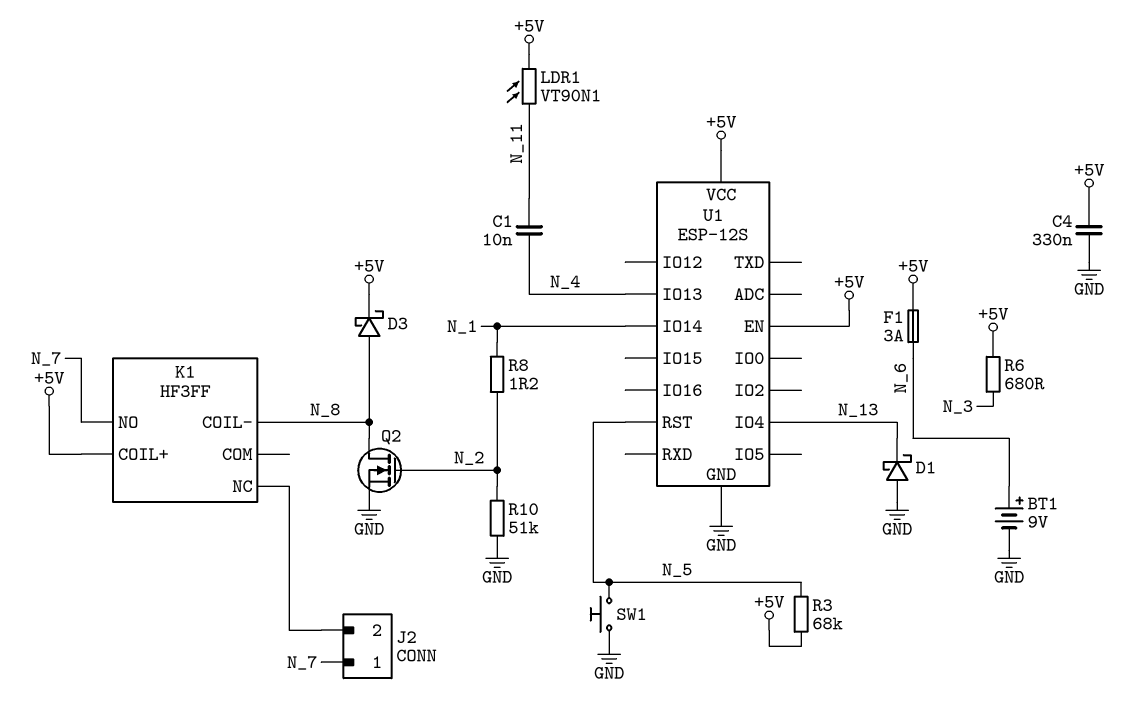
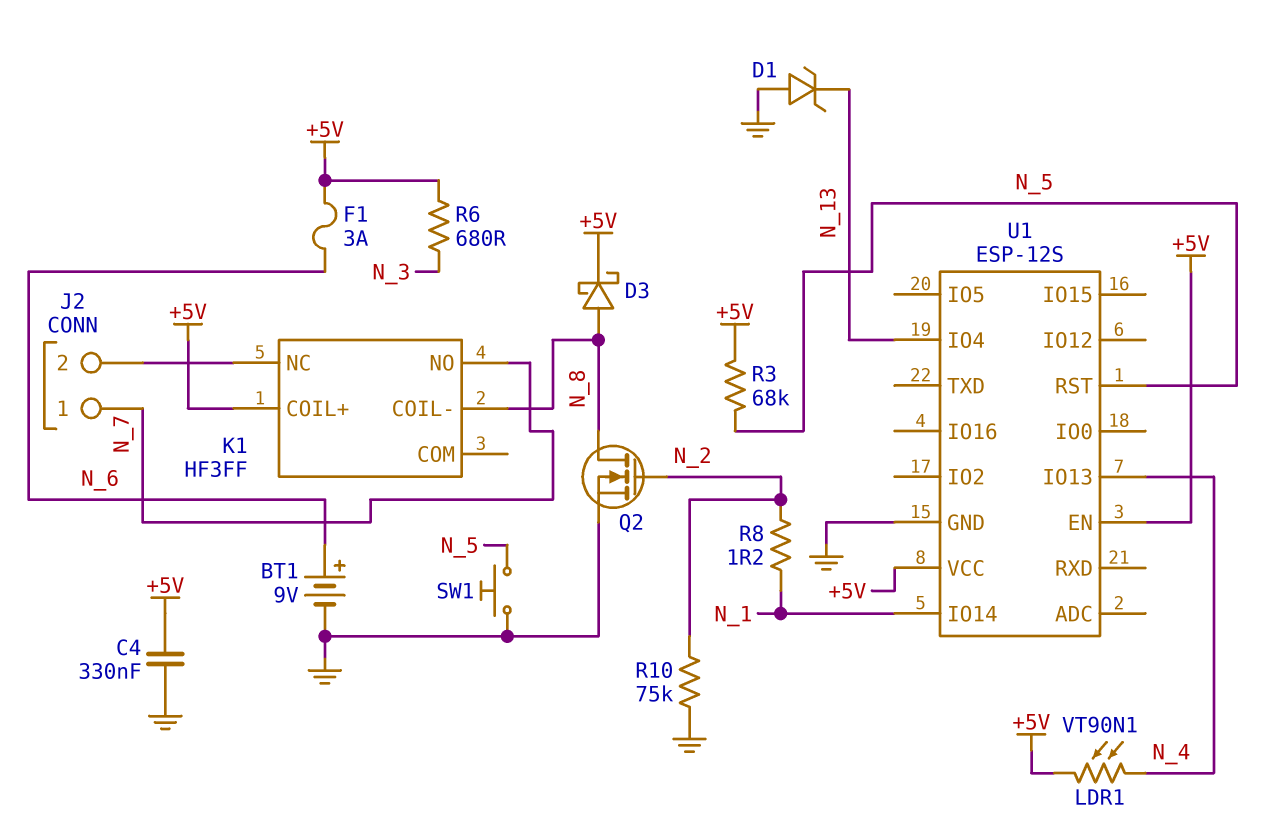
C1: 10nF (N_4, N_11) -> none
D1: schottky (A GND, K N_13) -> zener (A GND, K N_13)
LDR1: VT90N1 (+5V, N_11) -> VT90N1 (+5V, N_4)
R10: 51k (GND, N_2) -> 75k (GND, N_2)

